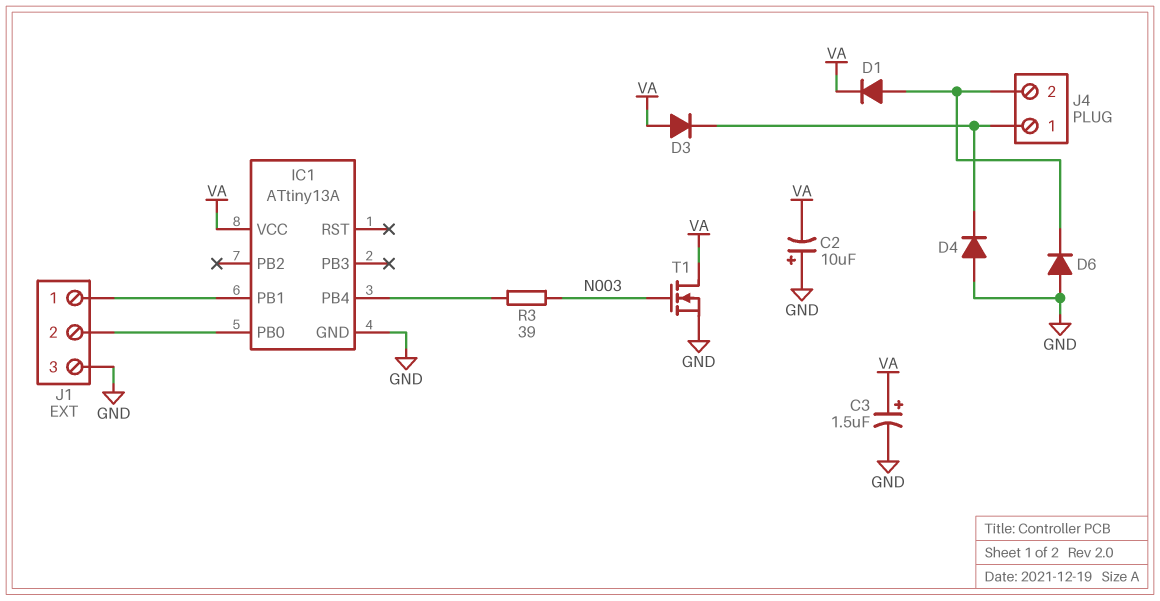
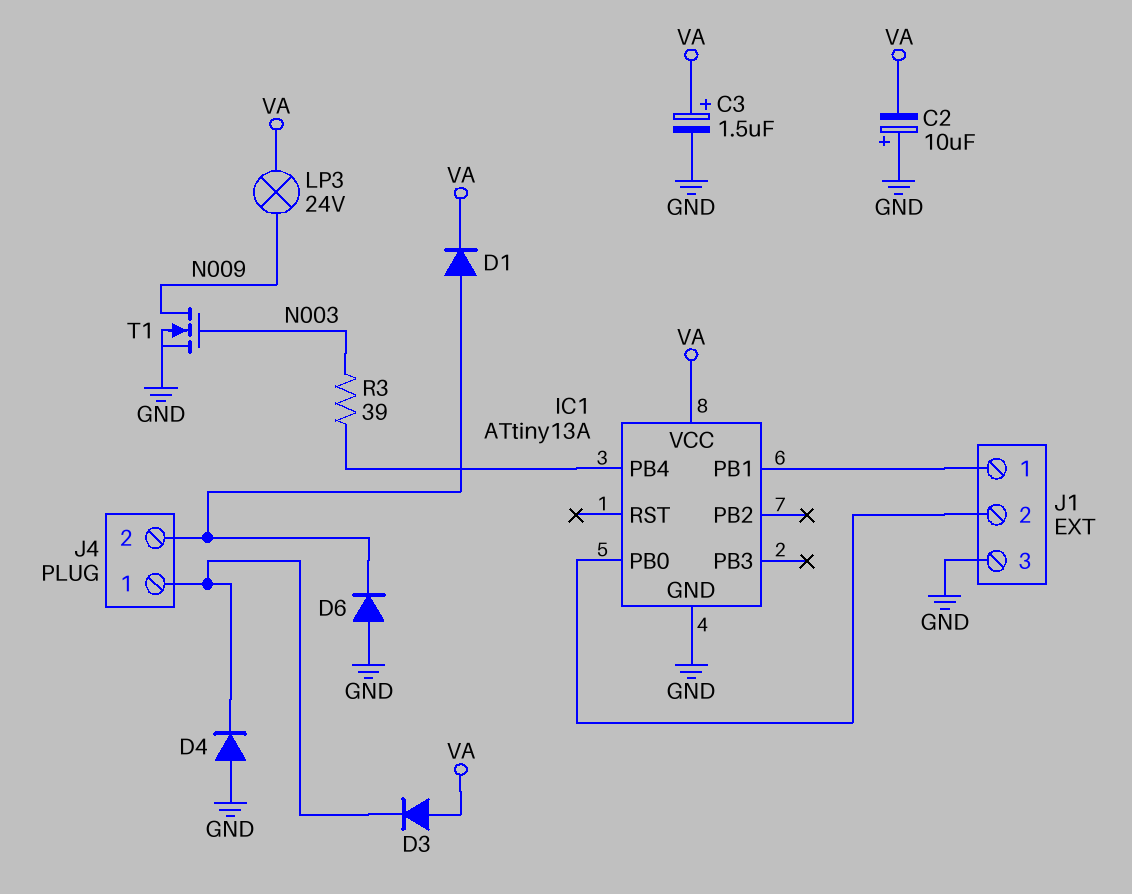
LP3: none -> lamp 24V (N009, VA)
T1: NMOS (G N003, D VA, S GND) -> NMOS (G N003, D N009, S GND)

